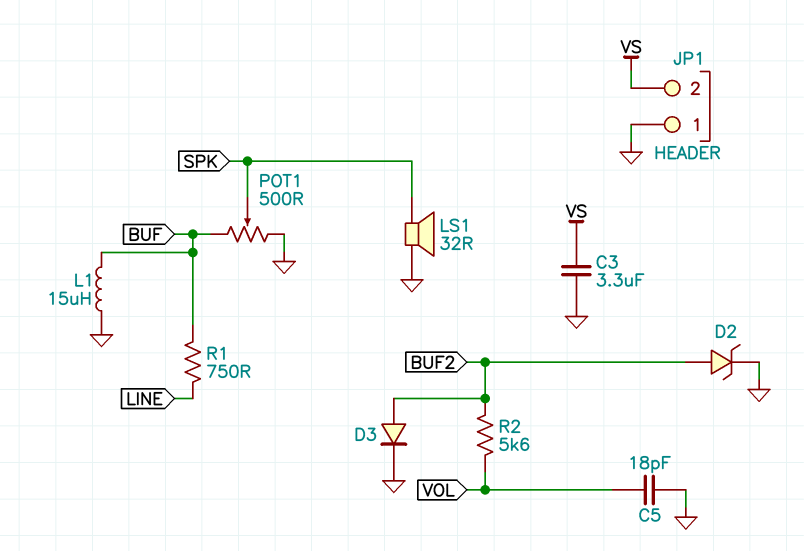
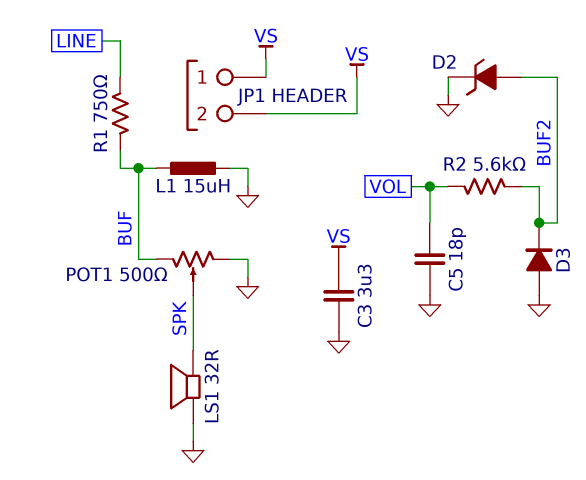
D3: diode (A BUF2, K GND) -> diode (A GND, K BUF2)
JP1 pin 1: GND -> VS

